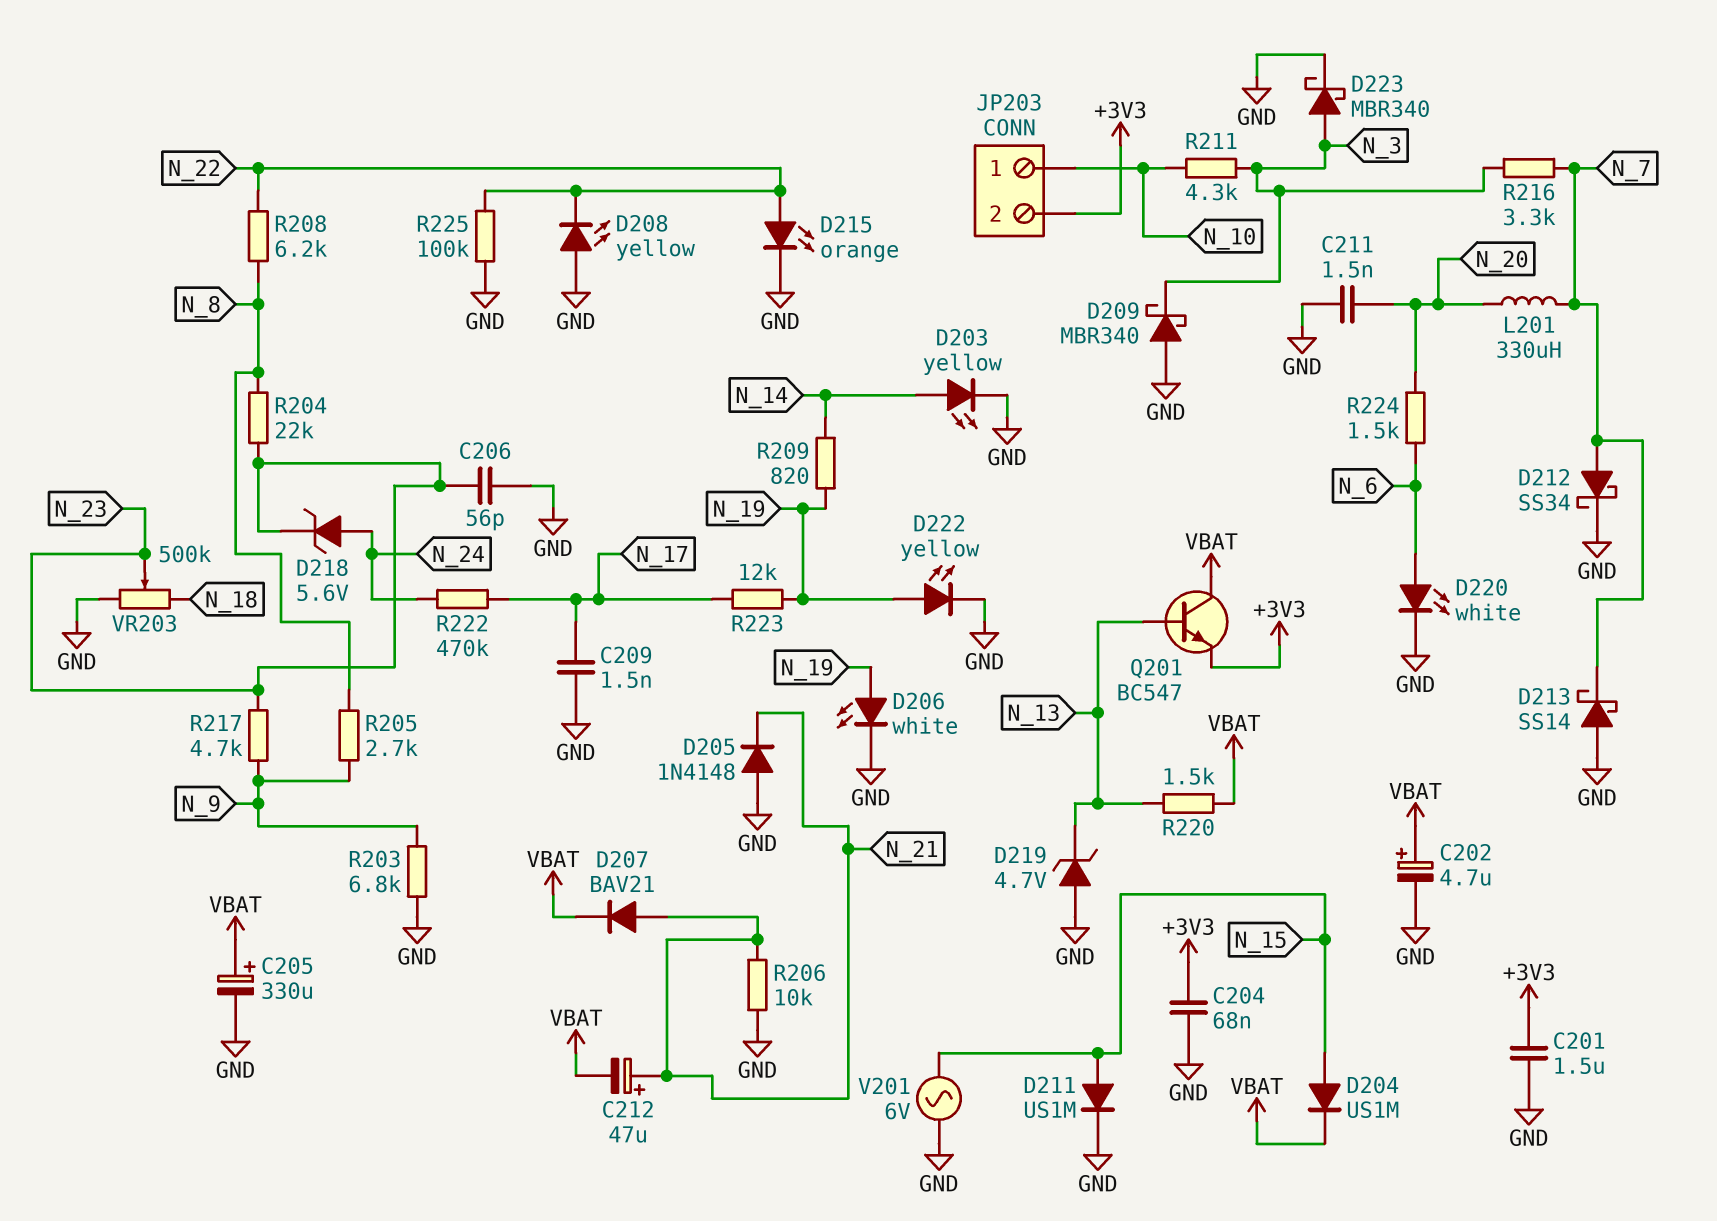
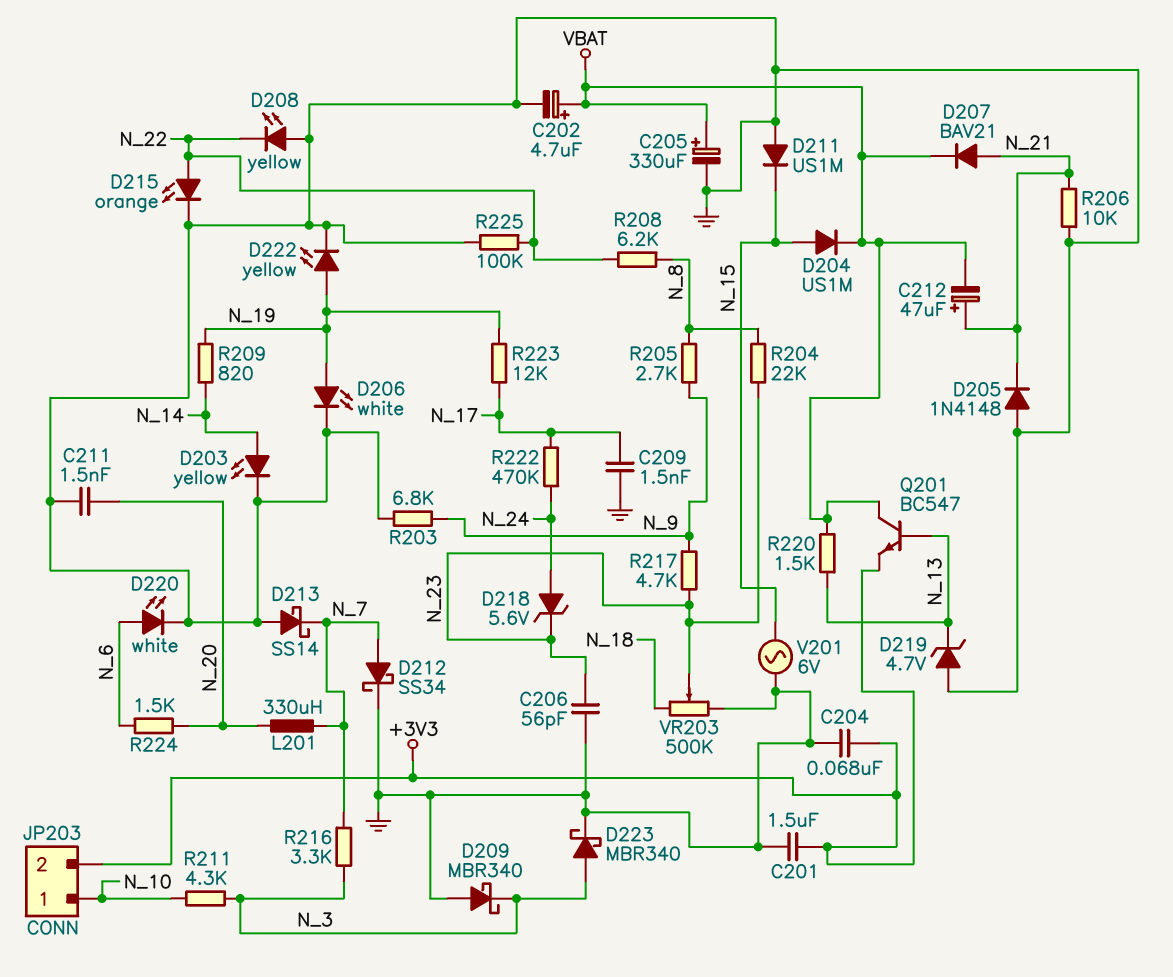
D211: diode US1M (A N_15, K GND) -> diode US1M (A GND, K N_15)

